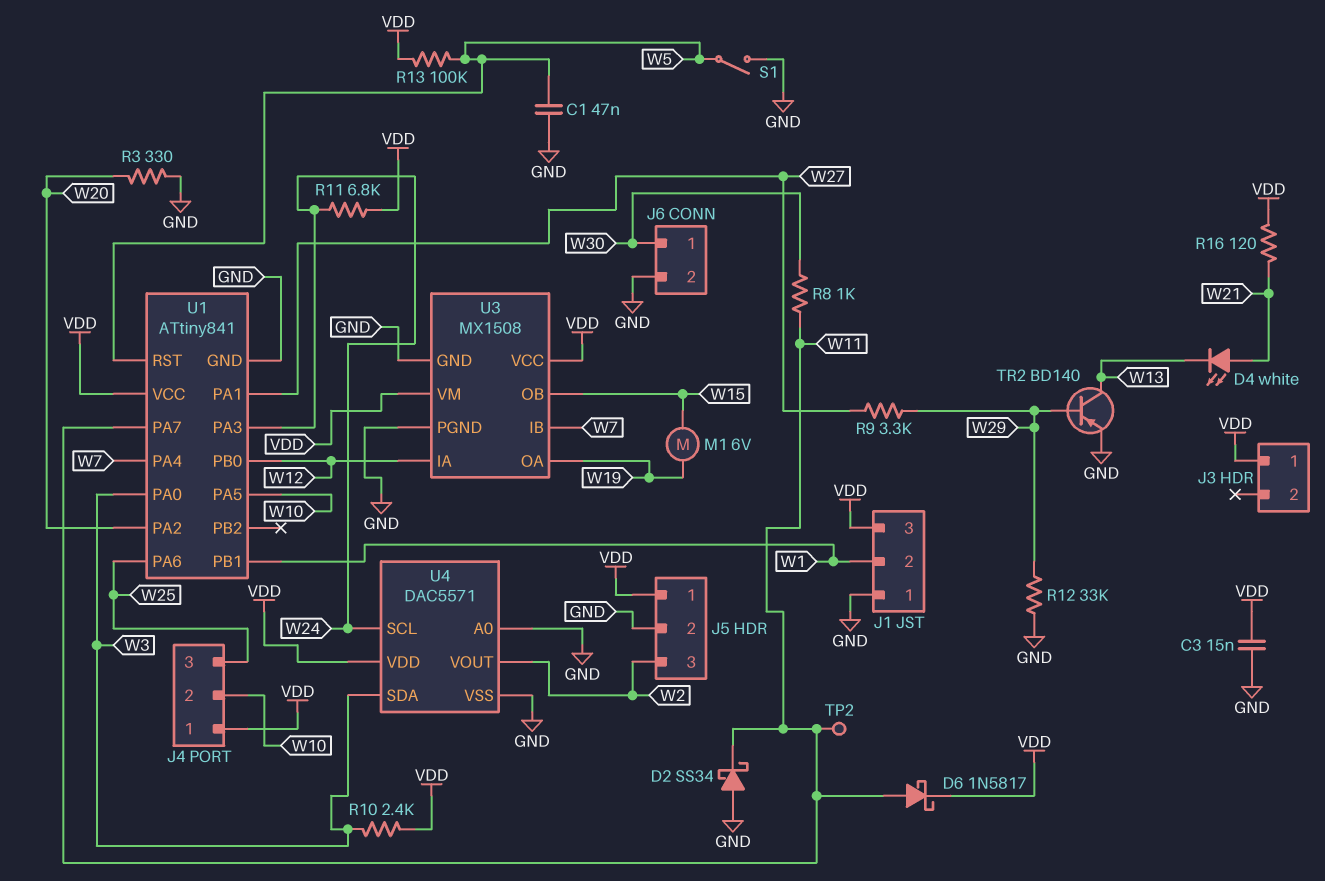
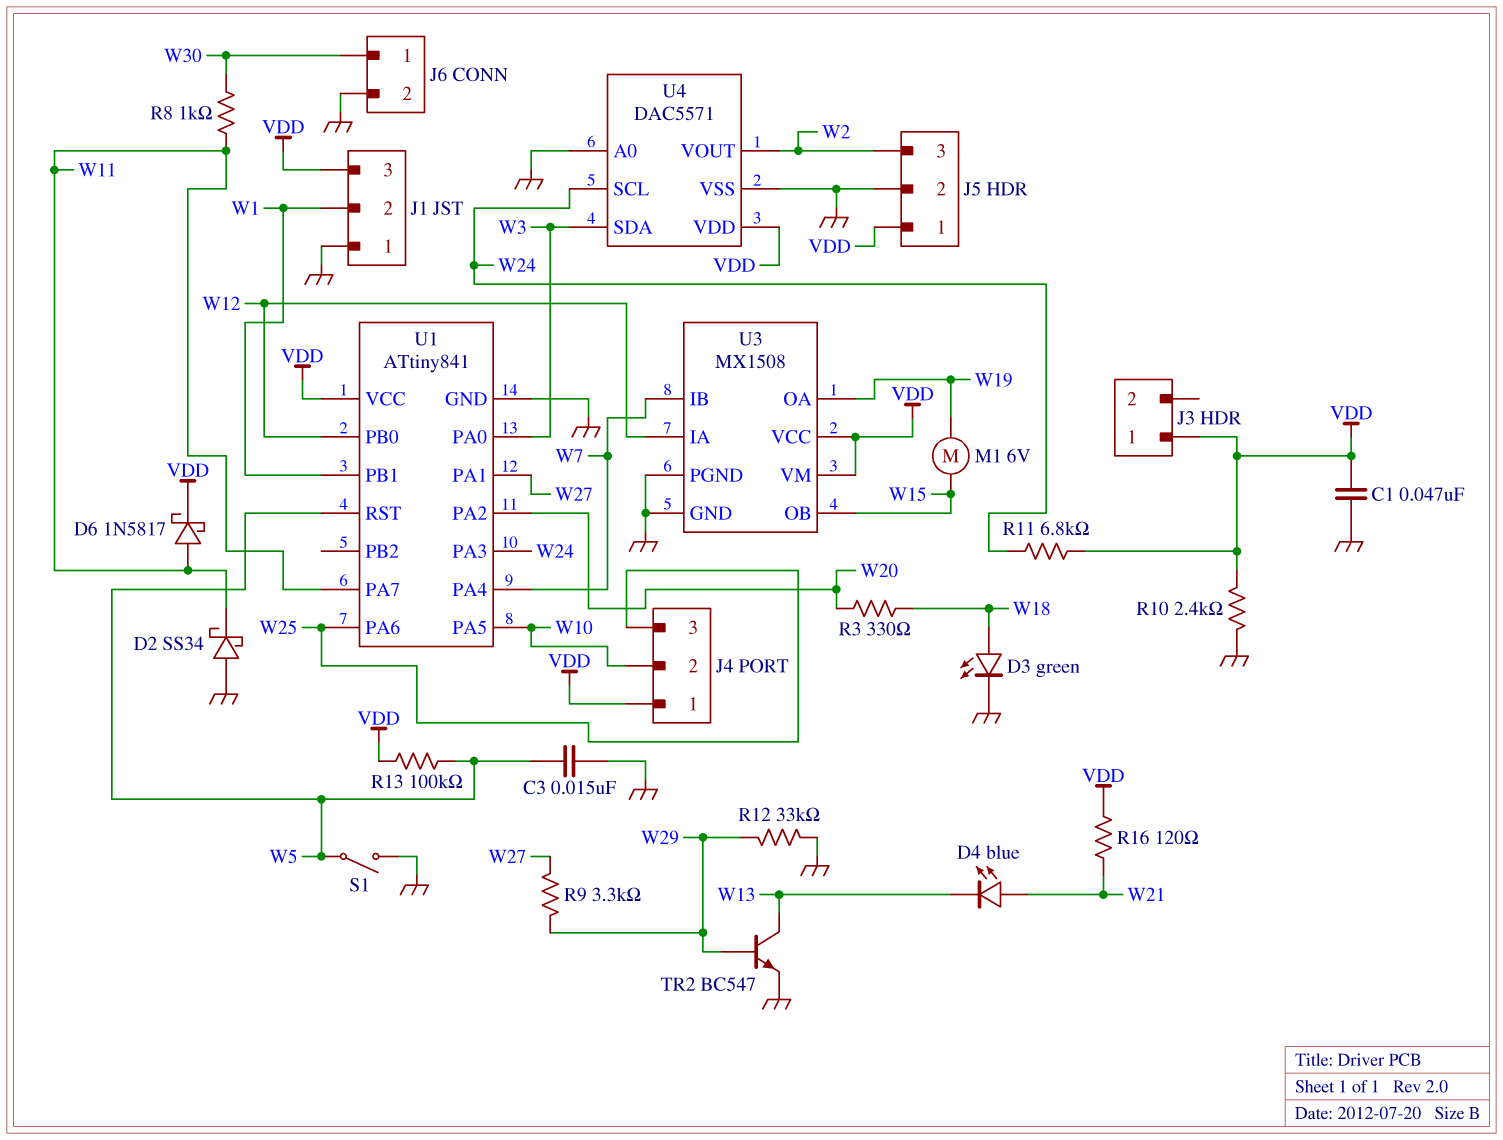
C1: 47nF (GND, W5) -> 47nF (GND, VDD)
C3: 15nF (GND, VDD) -> 15nF (GND, W5)
D3: none -> LED green (A W18, K GND)
D4: LED white (A W21, K W13) -> LED blue (A W21, K W13)
R3: 330 (GND, W20) -> 330 (W18, W20)
R10: 2.4k (VDD, W3) -> 2.4k (GND, VDD)
TP2: test point (W11) -> none
TR2: PNP BD140 (B W29, C W13, E GND) -> NPN BC547 (B W29, C W13, E GND)

